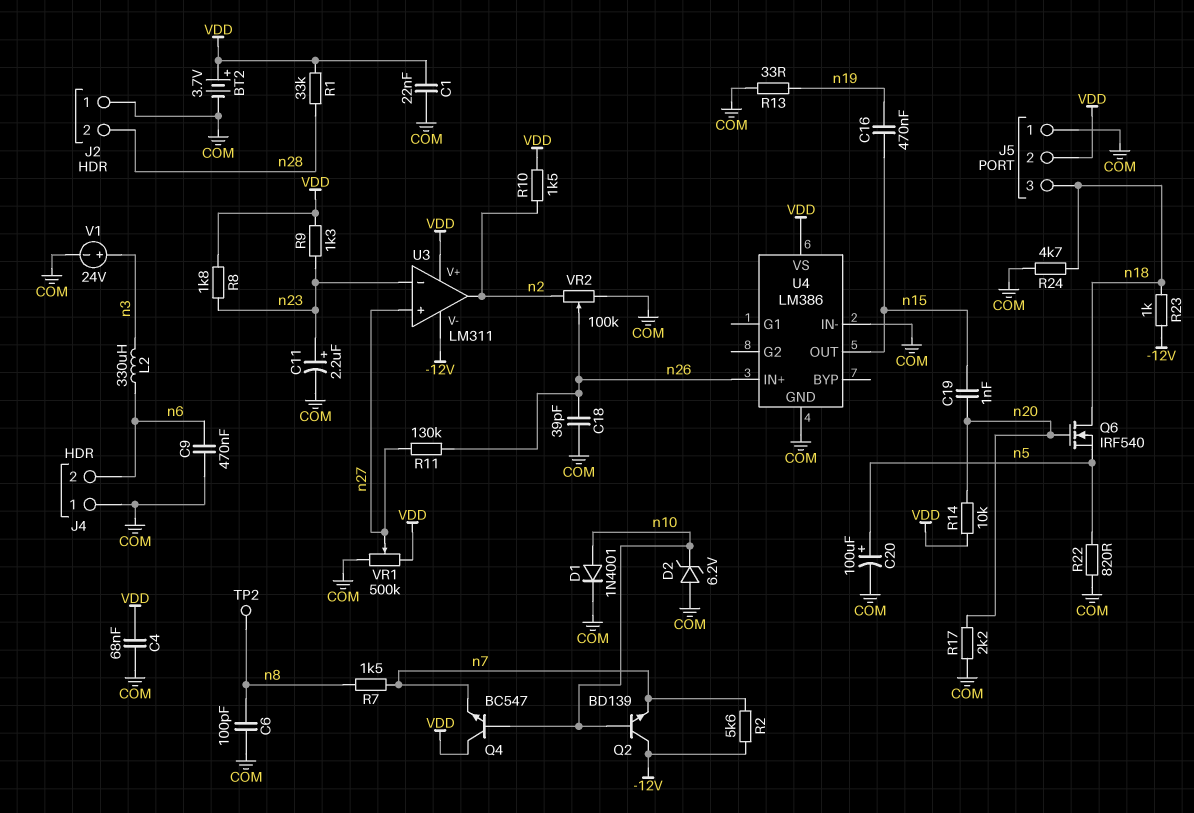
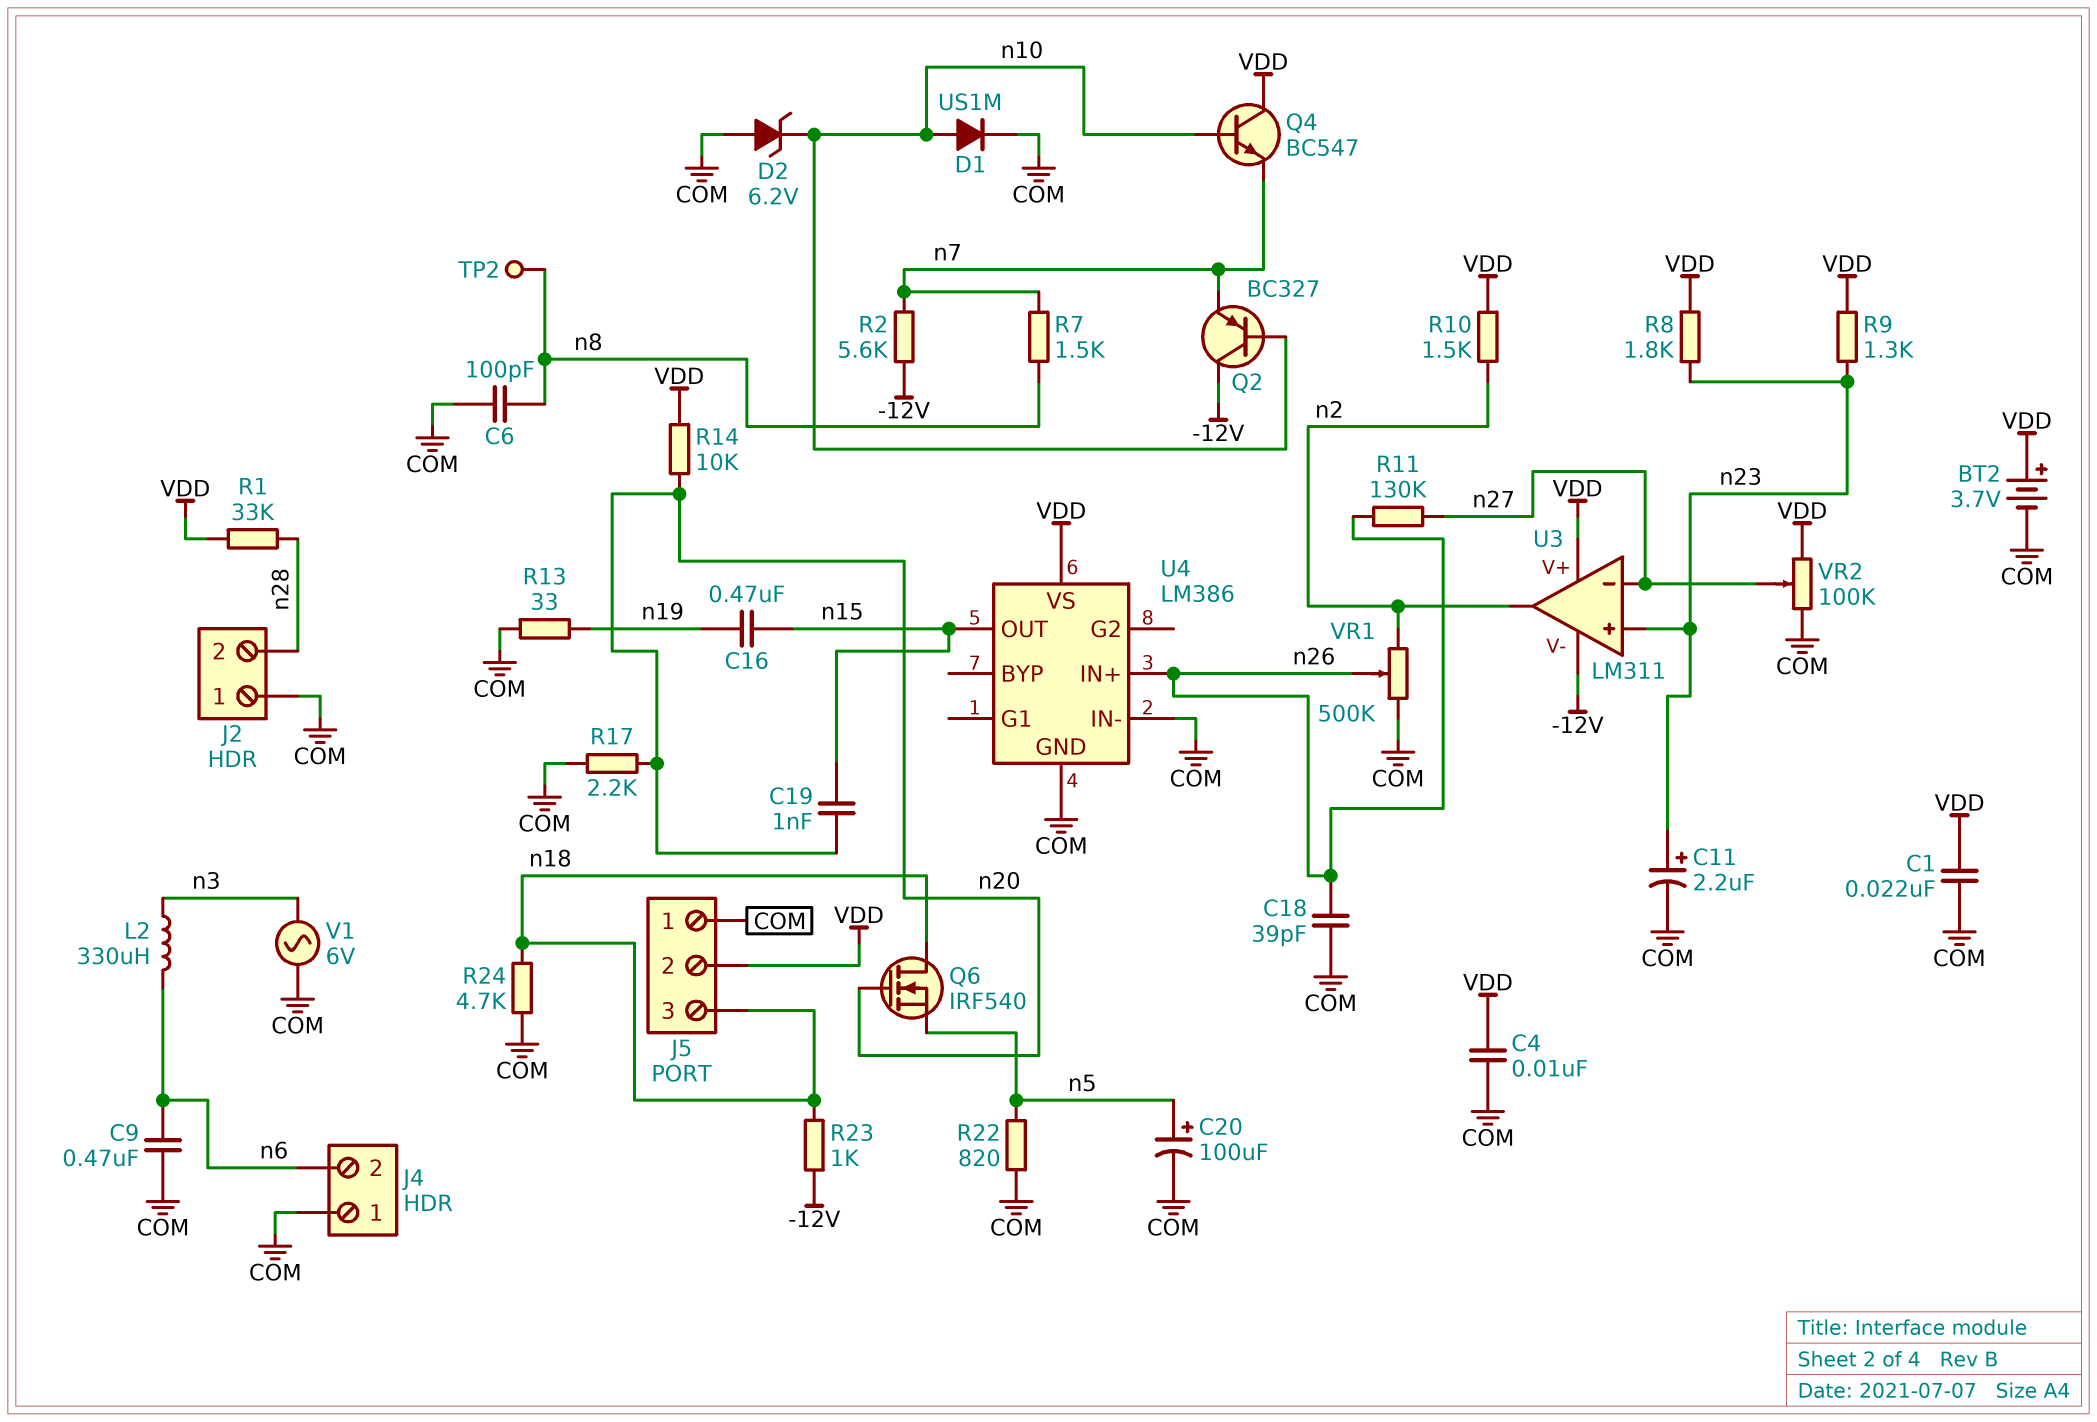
C4: 68nF (COM, VDD) -> 10nF (COM, VDD)
D1: diode 1N4001 (A n10, K COM) -> diode US1M (A n10, K COM)
Q2: NPN BD139 (B n10, C -12V, E n7) -> PNP BC327 (B n10, C -12V, E n7)
U3 pin in+: n27 -> n23
U3 pin in-: n23 -> n27
V1: 24V (plus n3, minus COM) -> AC 6V (COM, n3)
VR1: 500k (COM, VDD, wiper n27) -> 500k (COM, n2, wiper n26)
VR2: 100k (COM, n2, wiper n26) -> 100k (COM, VDD, wiper n27)

